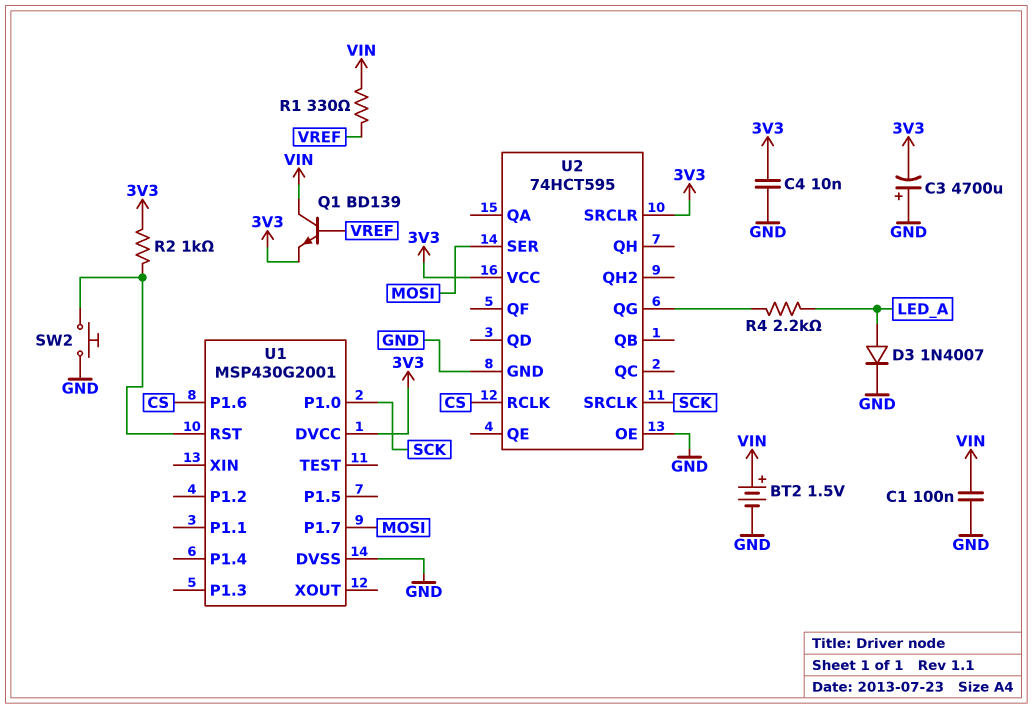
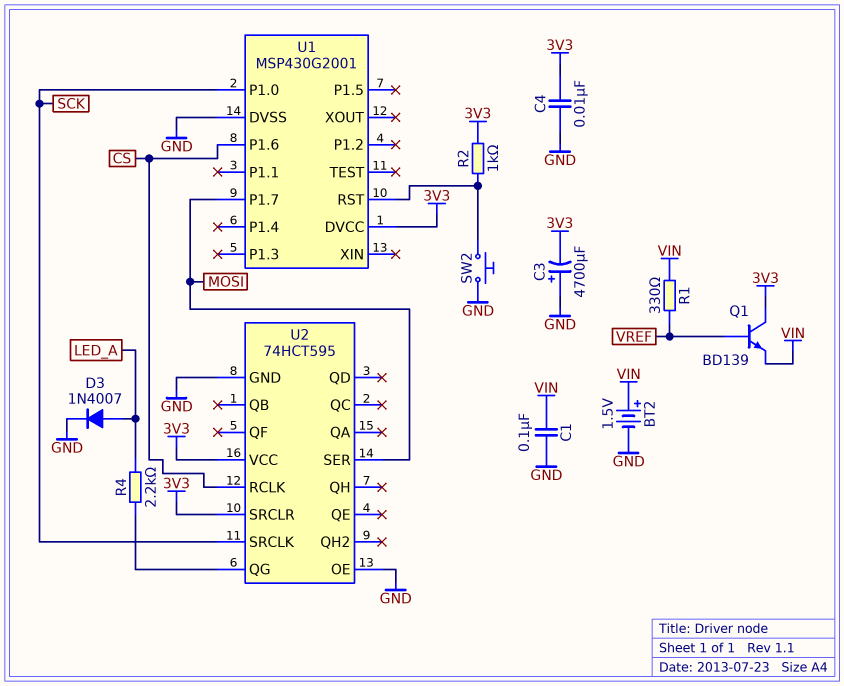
Q1: NPN BD139 (B VREF, C VIN, E 3V3) -> NPN BD139 (B VREF, C 3V3, E VIN)

